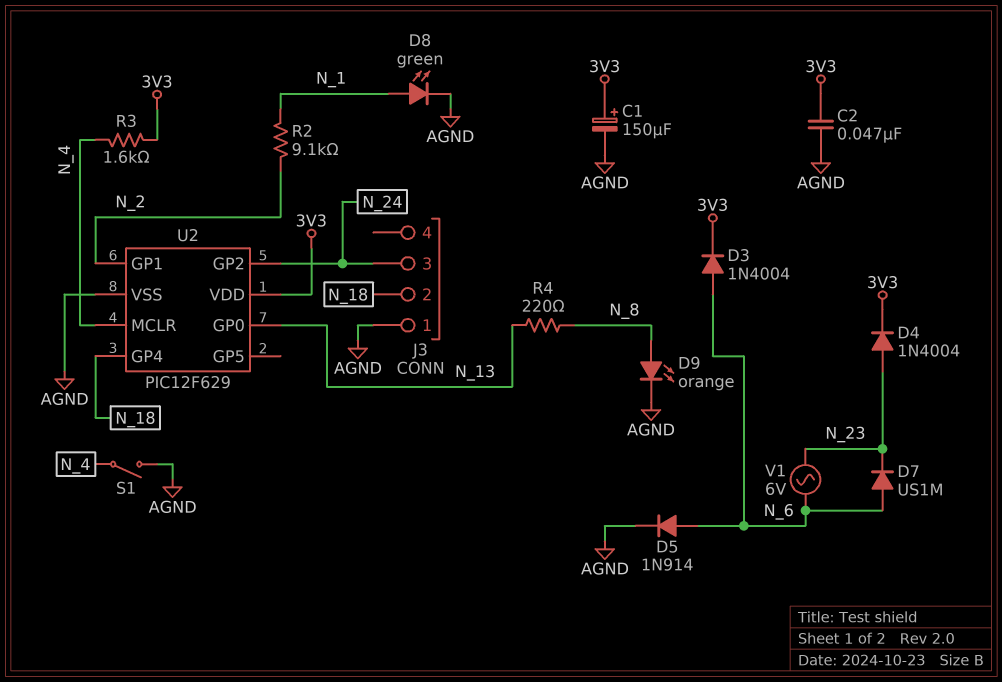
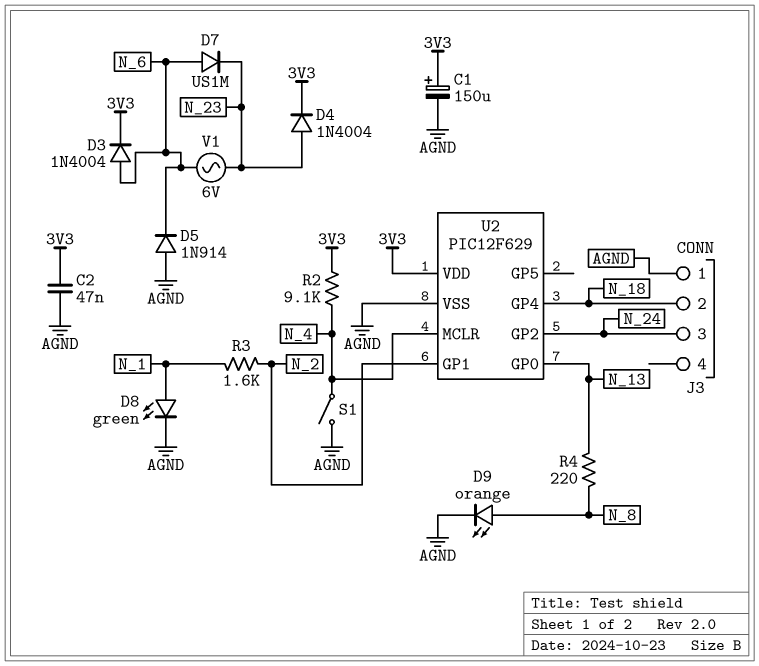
D5: diode 1N914 (A N_6, K AGND) -> diode 1N914 (A AGND, K N_6)
R2: 9.1k (N_1, N_2) -> 9.1k (3V3, N_4)
R3: 1.6k (3V3, N_4) -> 1.6k (N_1, N_2)

